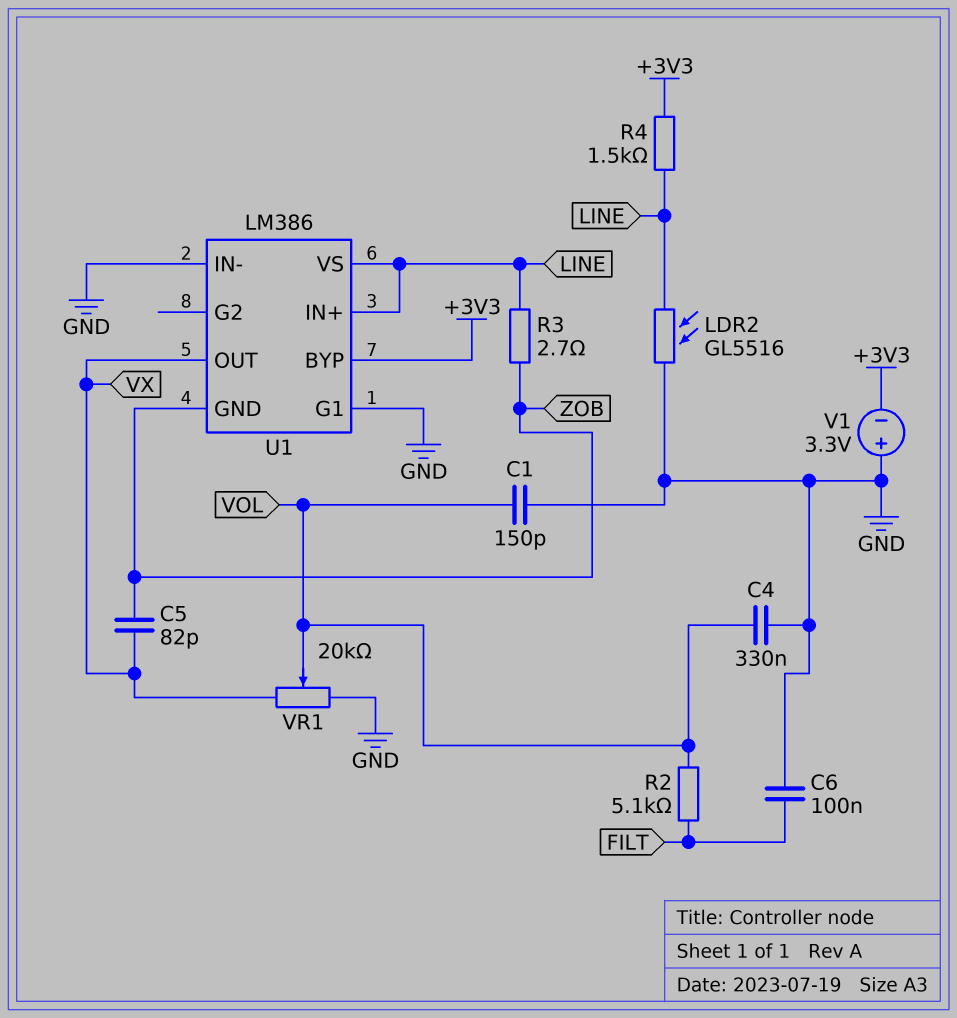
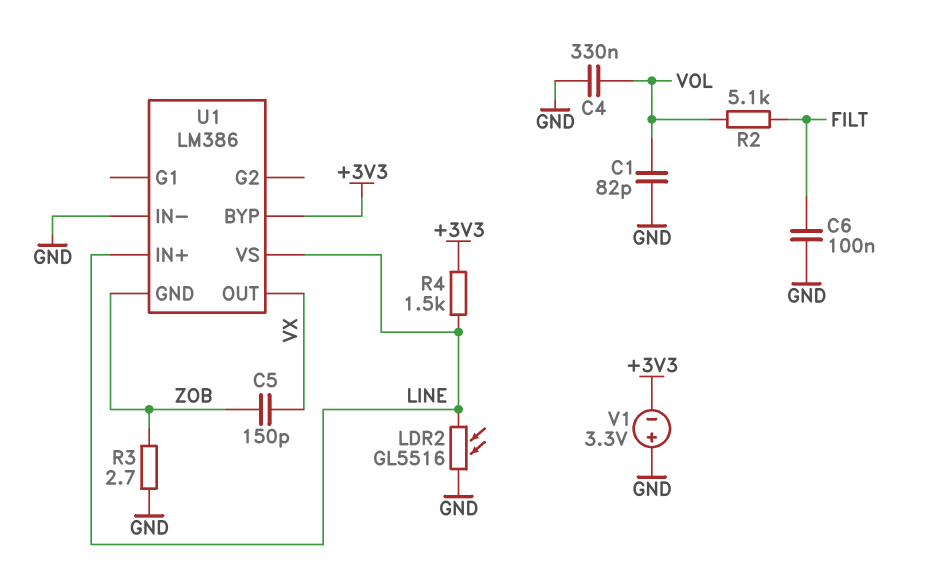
C1: 150pF (GND, VOL) -> 82pF (GND, VOL)
C5: 82pF (VX, ZOB) -> 150pF (VX, ZOB)
R3: 2.7 (LINE, ZOB) -> 2.7 (GND, ZOB)
U1 pin G1: GND -> none
VR1: 20k (GND, VX, wiper VOL) -> none

